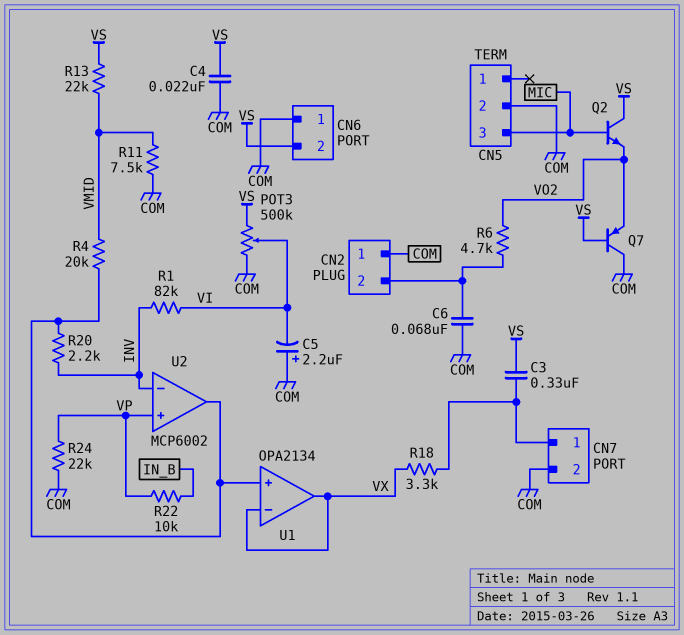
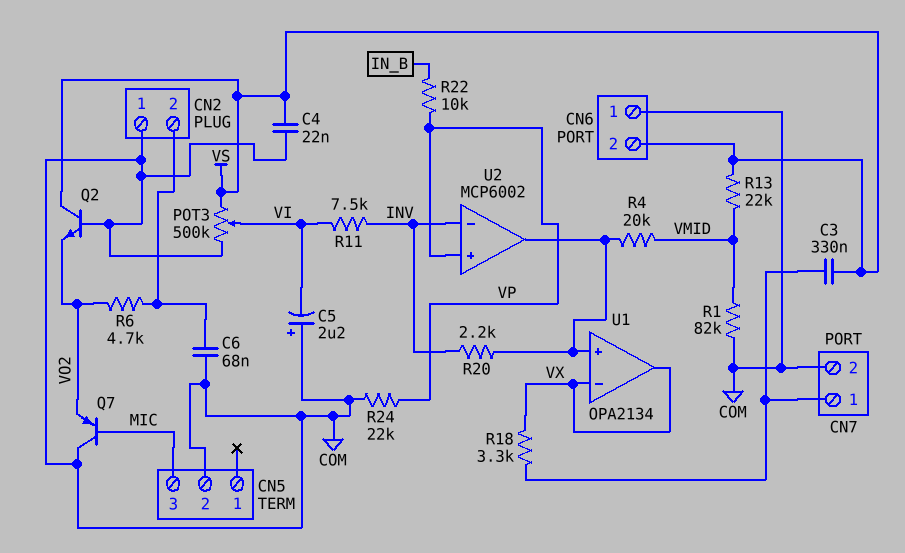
Q2: NPN (B MIC, C VS, E VO2) -> NPN (B COM, C VS, E VO2)
Q7: PNP (B VS, C COM, E VO2) -> PNP (B MIC, C COM, E VO2)
R1: 82k (INV, VI) -> 82k (COM, VMID)
R11: 7.5k (COM, VMID) -> 7.5k (INV, VI)

